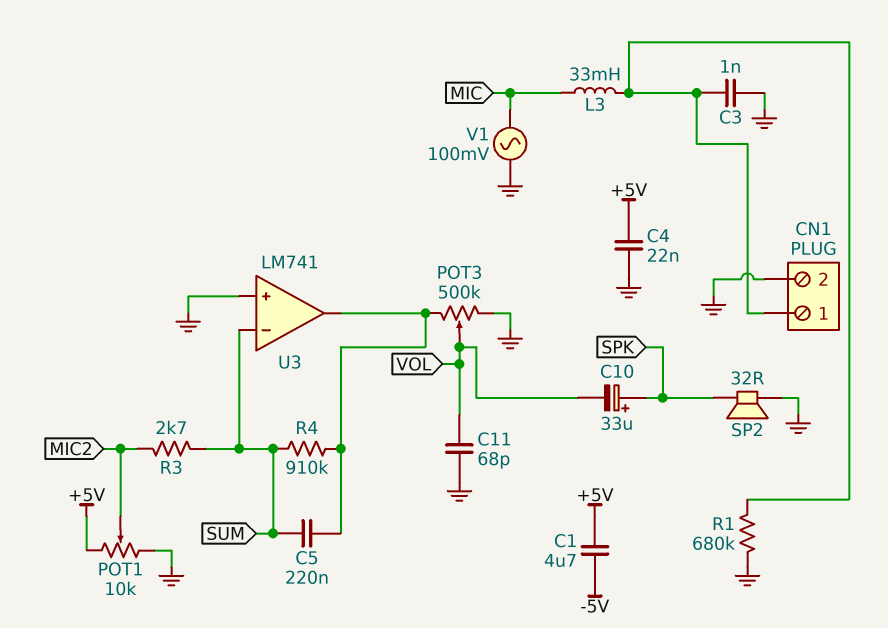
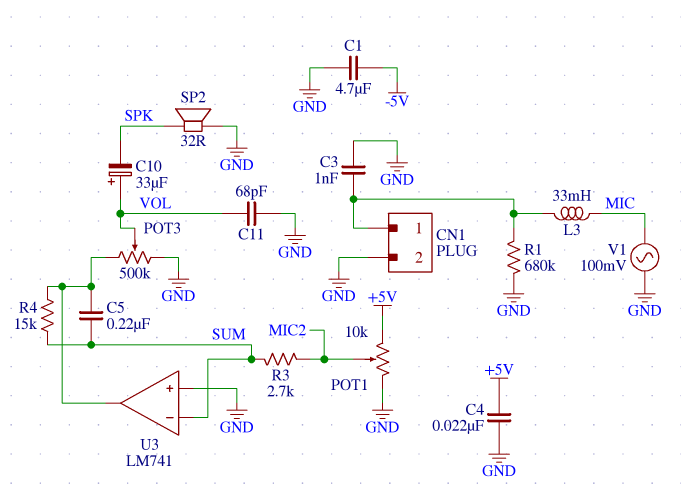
C1: 4.7uF (+5V, -5V) -> 4.7uF (-5V, GND)
C10: 33uF (plus SPK, minus VOL) -> 33uF (plus VOL, minus SPK)
R4: 910k (SUM, U3/out) -> 15k (SUM, U3/out)

